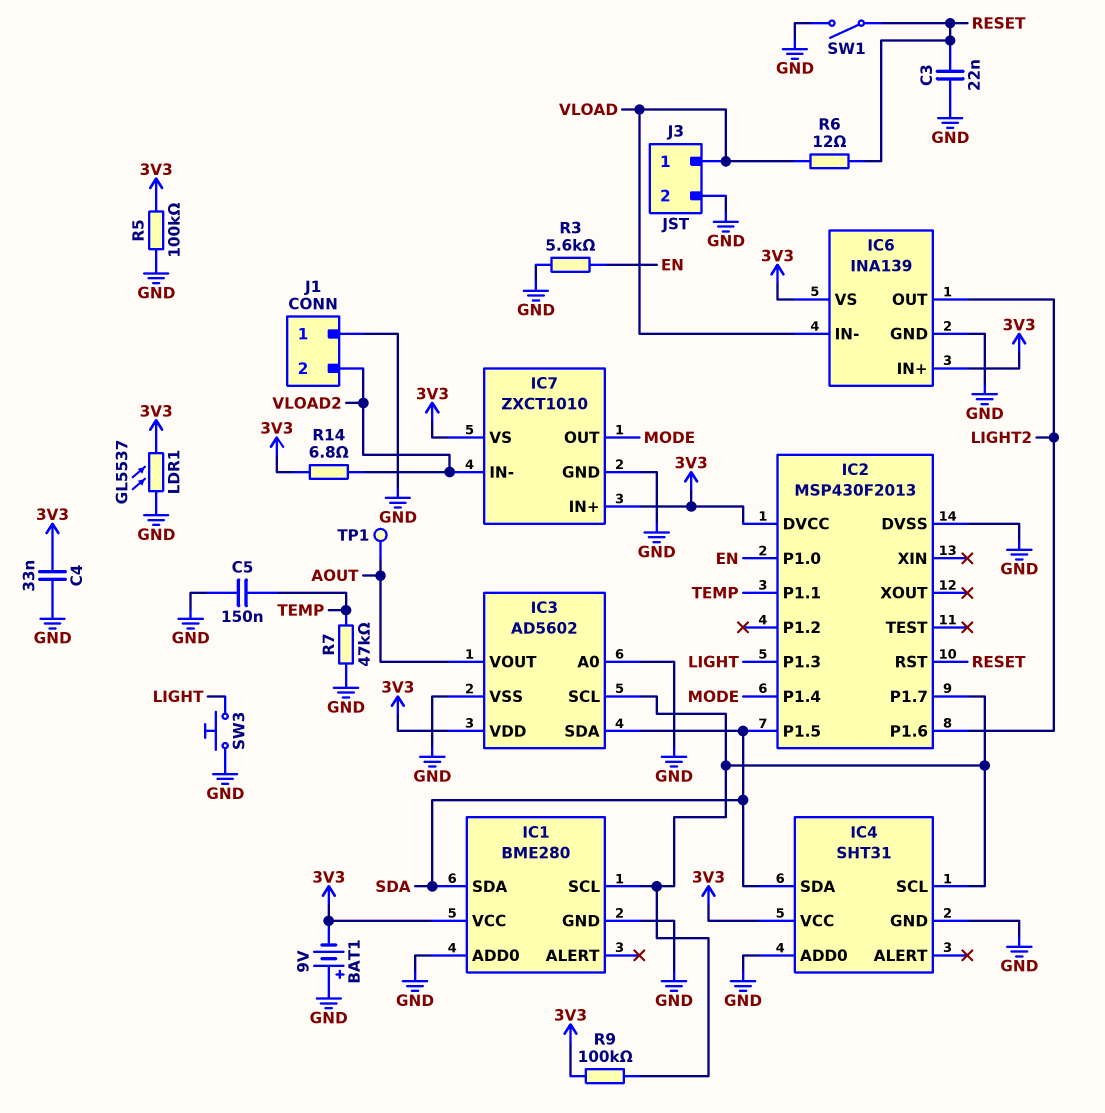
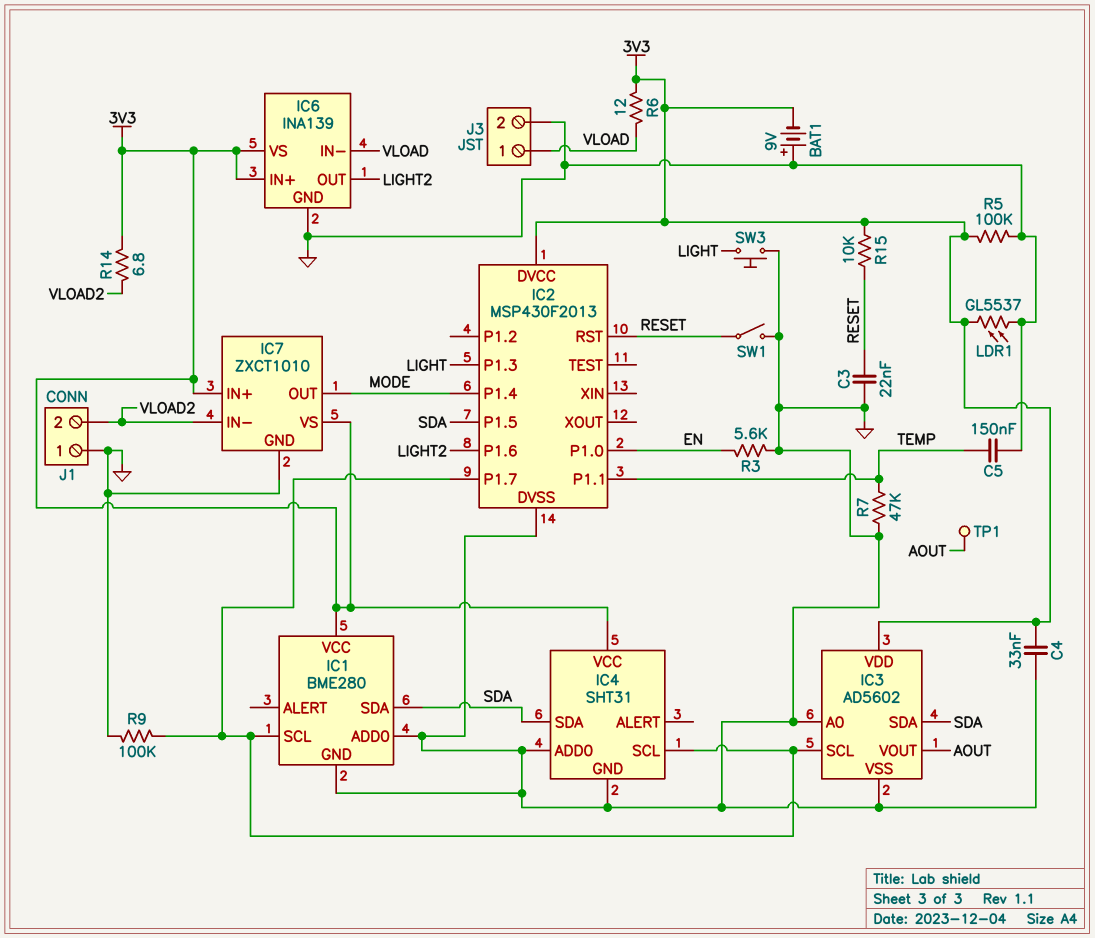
R6: 12 (RESET, VLOAD) -> 12 (3V3, VLOAD)
R9: 100k (3V3, IC1/SCL) -> 100k (GND, IC1/SCL)
R15: none -> 10k (3V3, RESET)

